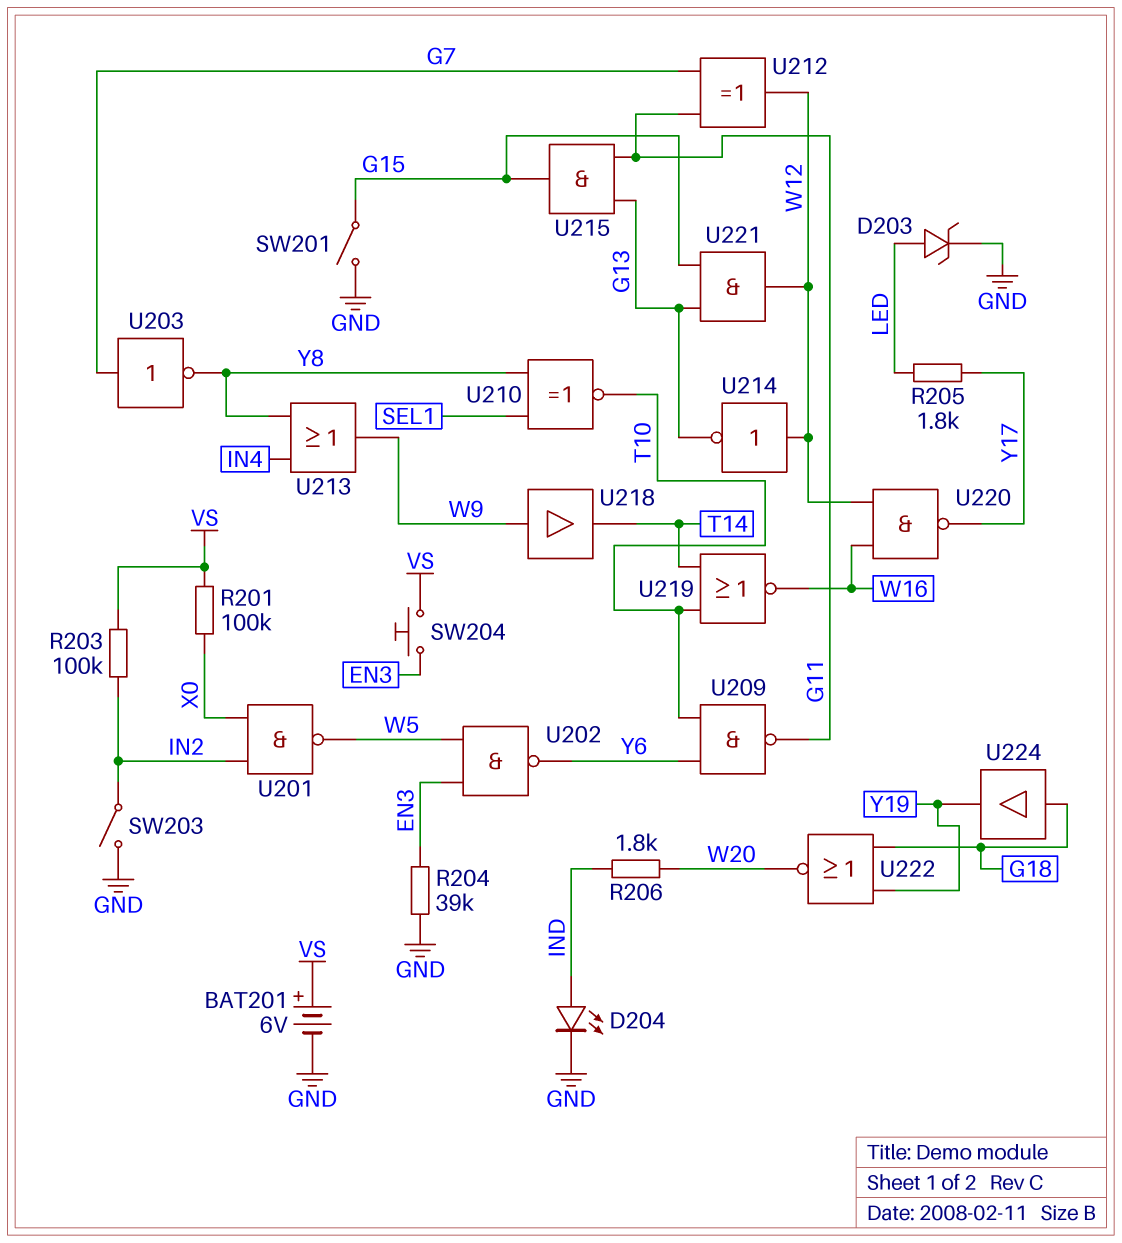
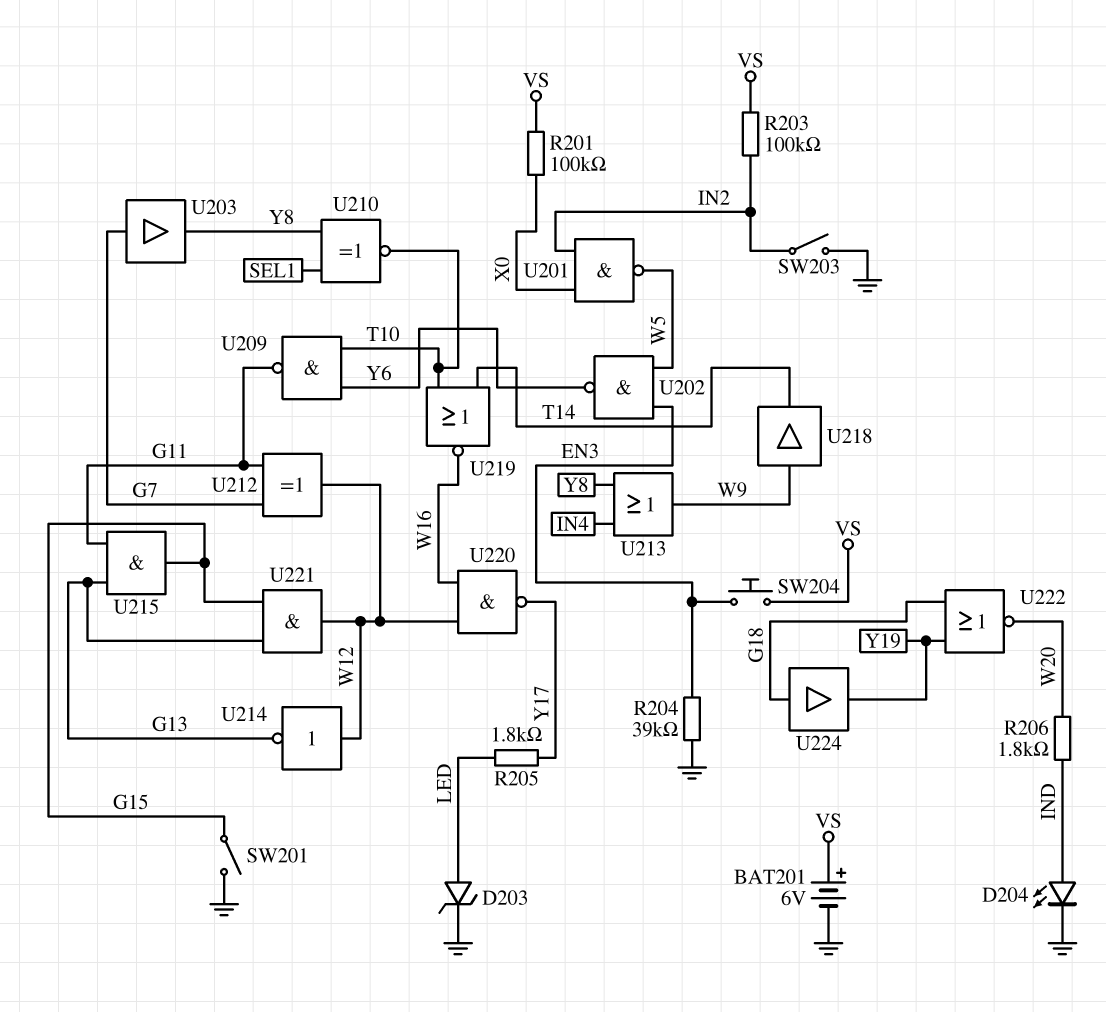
U203: NOT (in G7, out Y8) -> buffer (in G7, out Y8)

